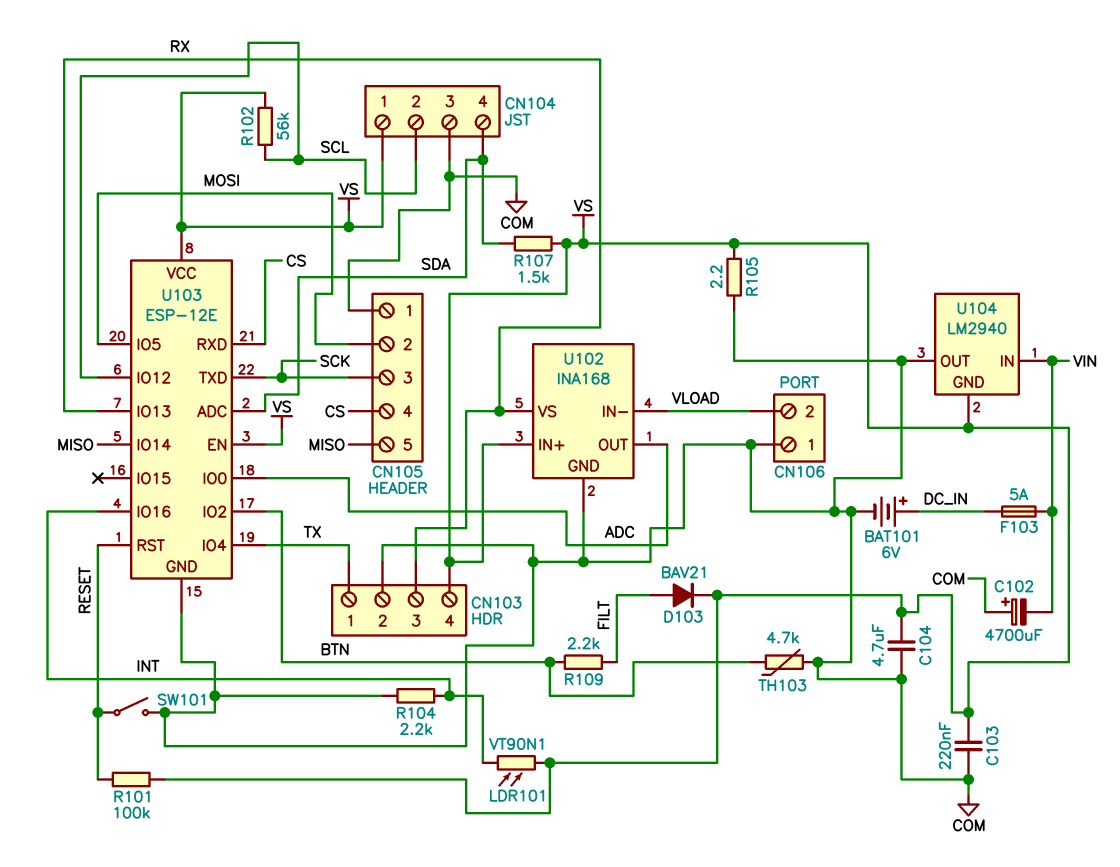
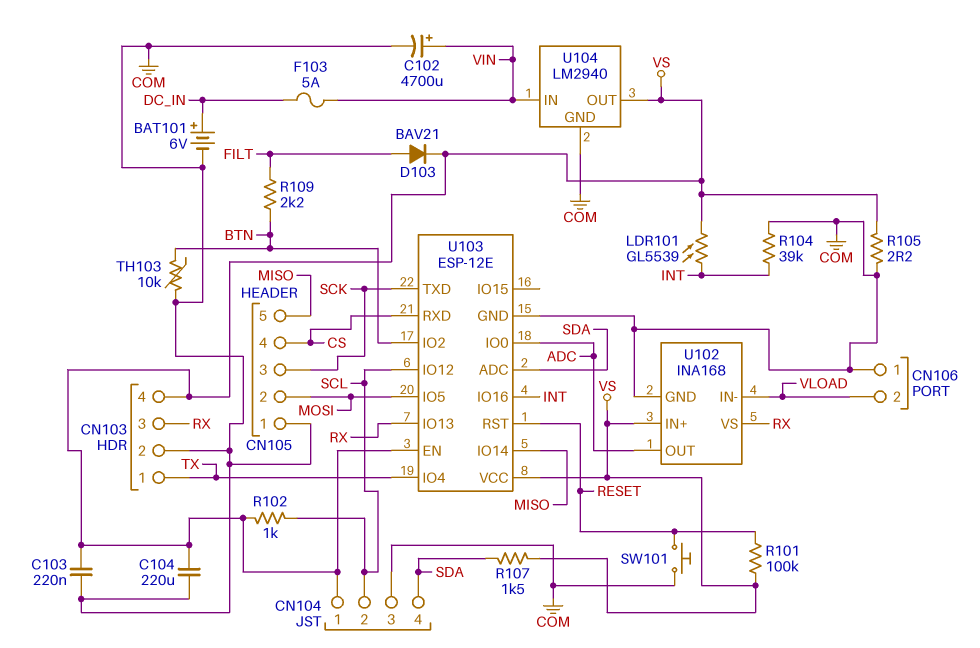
C102: 4700uF (plus COM, minus VIN) -> 4700uF (plus VIN, minus COM)
C104: 4.7uF (COM, VS) -> 220uF (COM, VS)
LDR101: VT90N1 (INT, VS) -> GL5539 (INT, VS)
R102: 56k (SCL, VS) -> 1k (SCL, VS)
R104: 2.2k (COM, INT) -> 39k (COM, INT)
SW101: switch (COM, RESET) -> button (COM, RESET)
TH103: 4.7k (BTN, COM) -> 10k (BTN, COM)
U104 pin GND: VS -> COM
U104 pin OUT: COM -> VS

